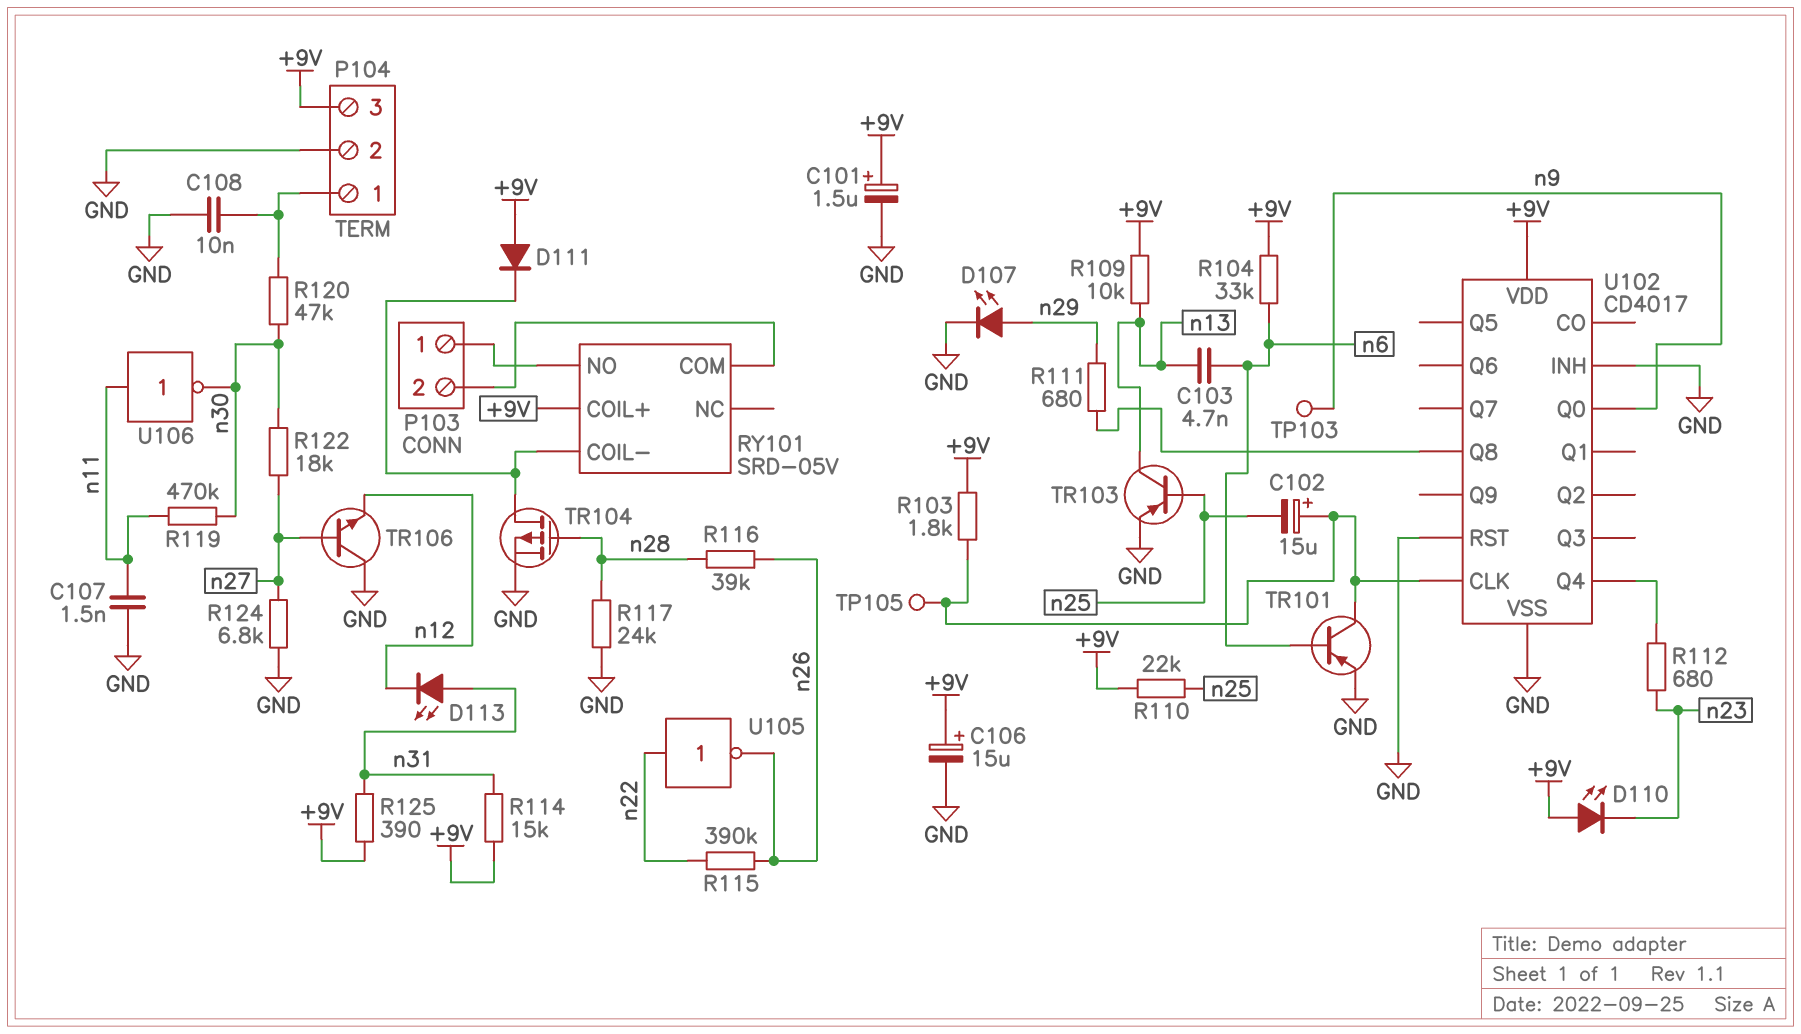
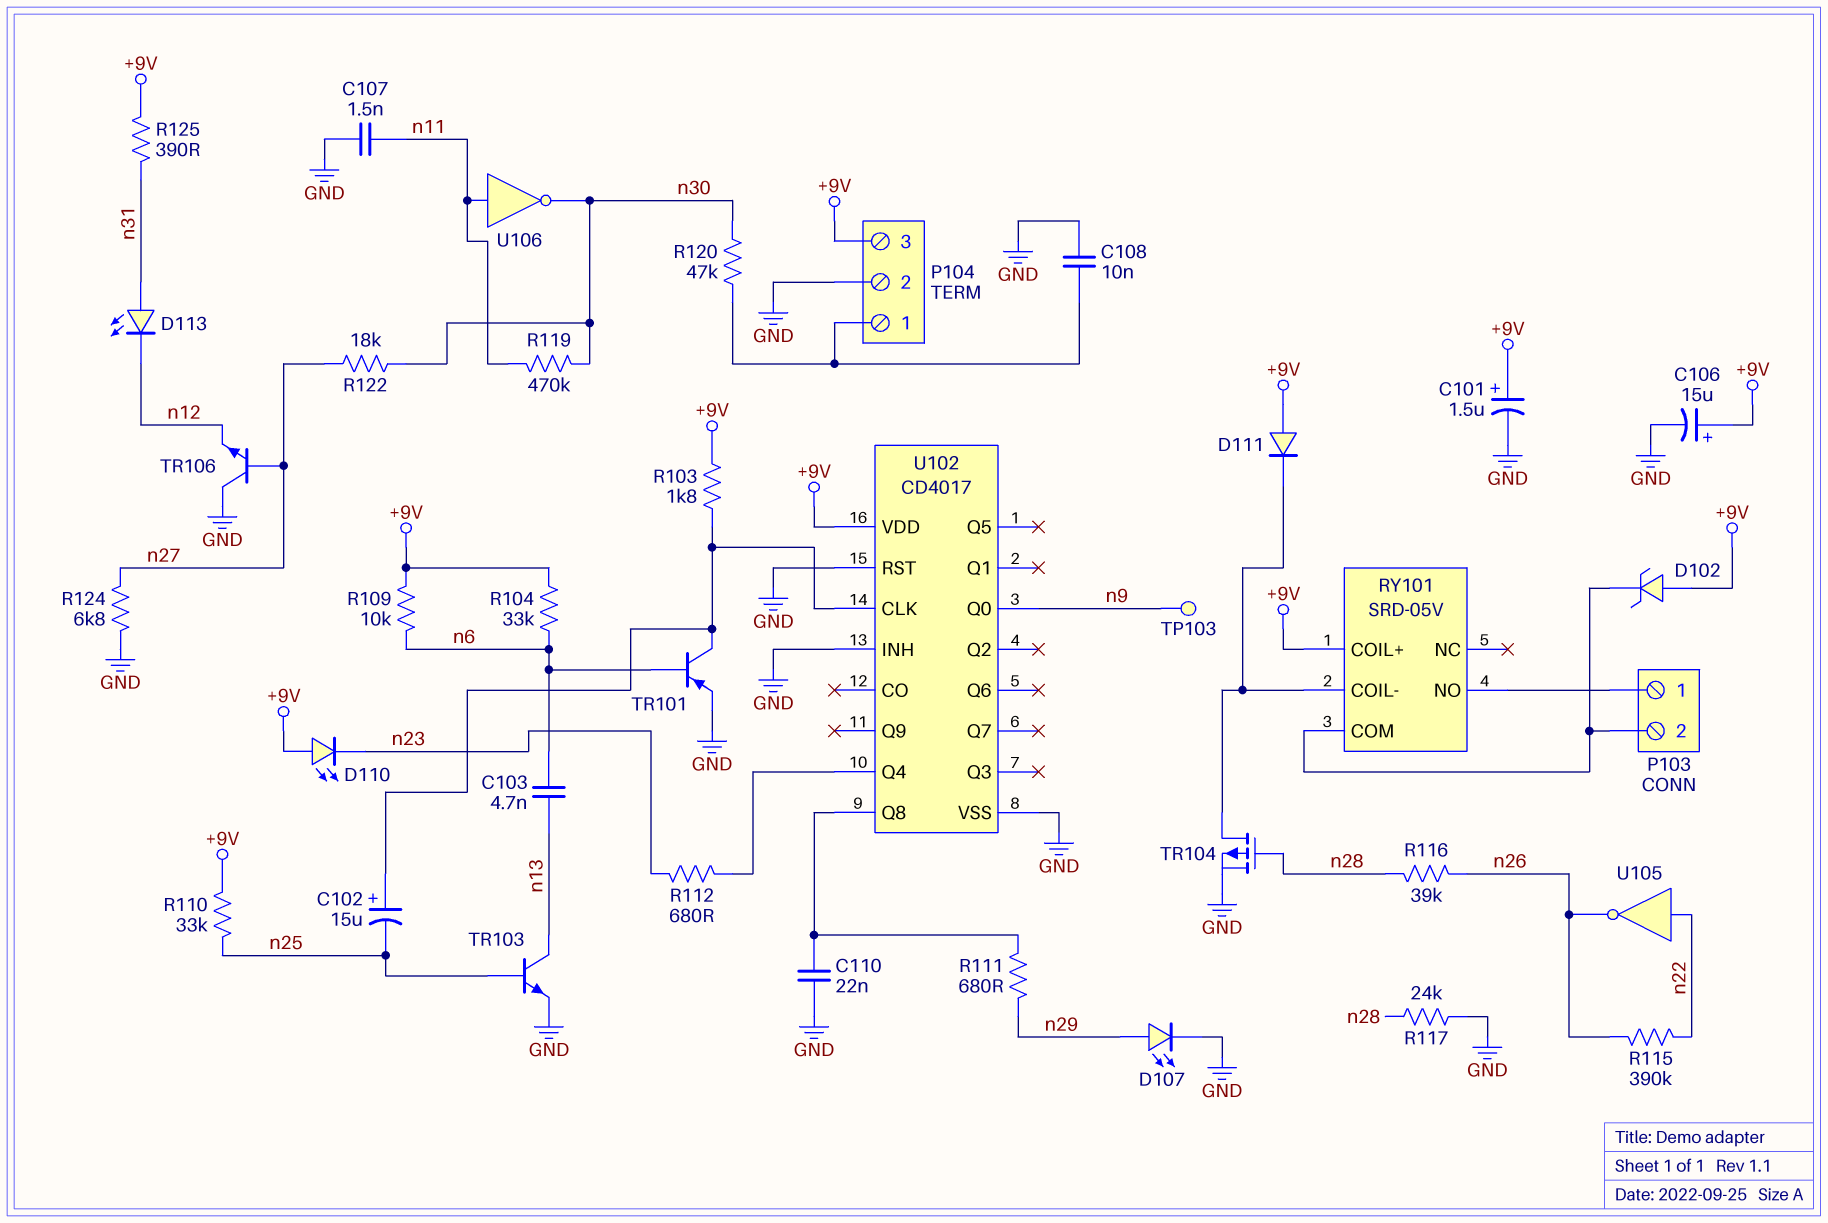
C110: none -> 22nF (GND, U102/Q8)
D102: none -> zener (A +9V, K P103/2)
R109: 10k (+9V, n13) -> 10k (+9V, n6)
R110: 22k (+9V, n25) -> 33k (+9V, n25)
R114: 15k (+9V, n31) -> none
TP105: test point (U102/CLK) -> none
TR103: PNP (B n25, C n13, E GND) -> NPN (B n25, C n13, E GND)

